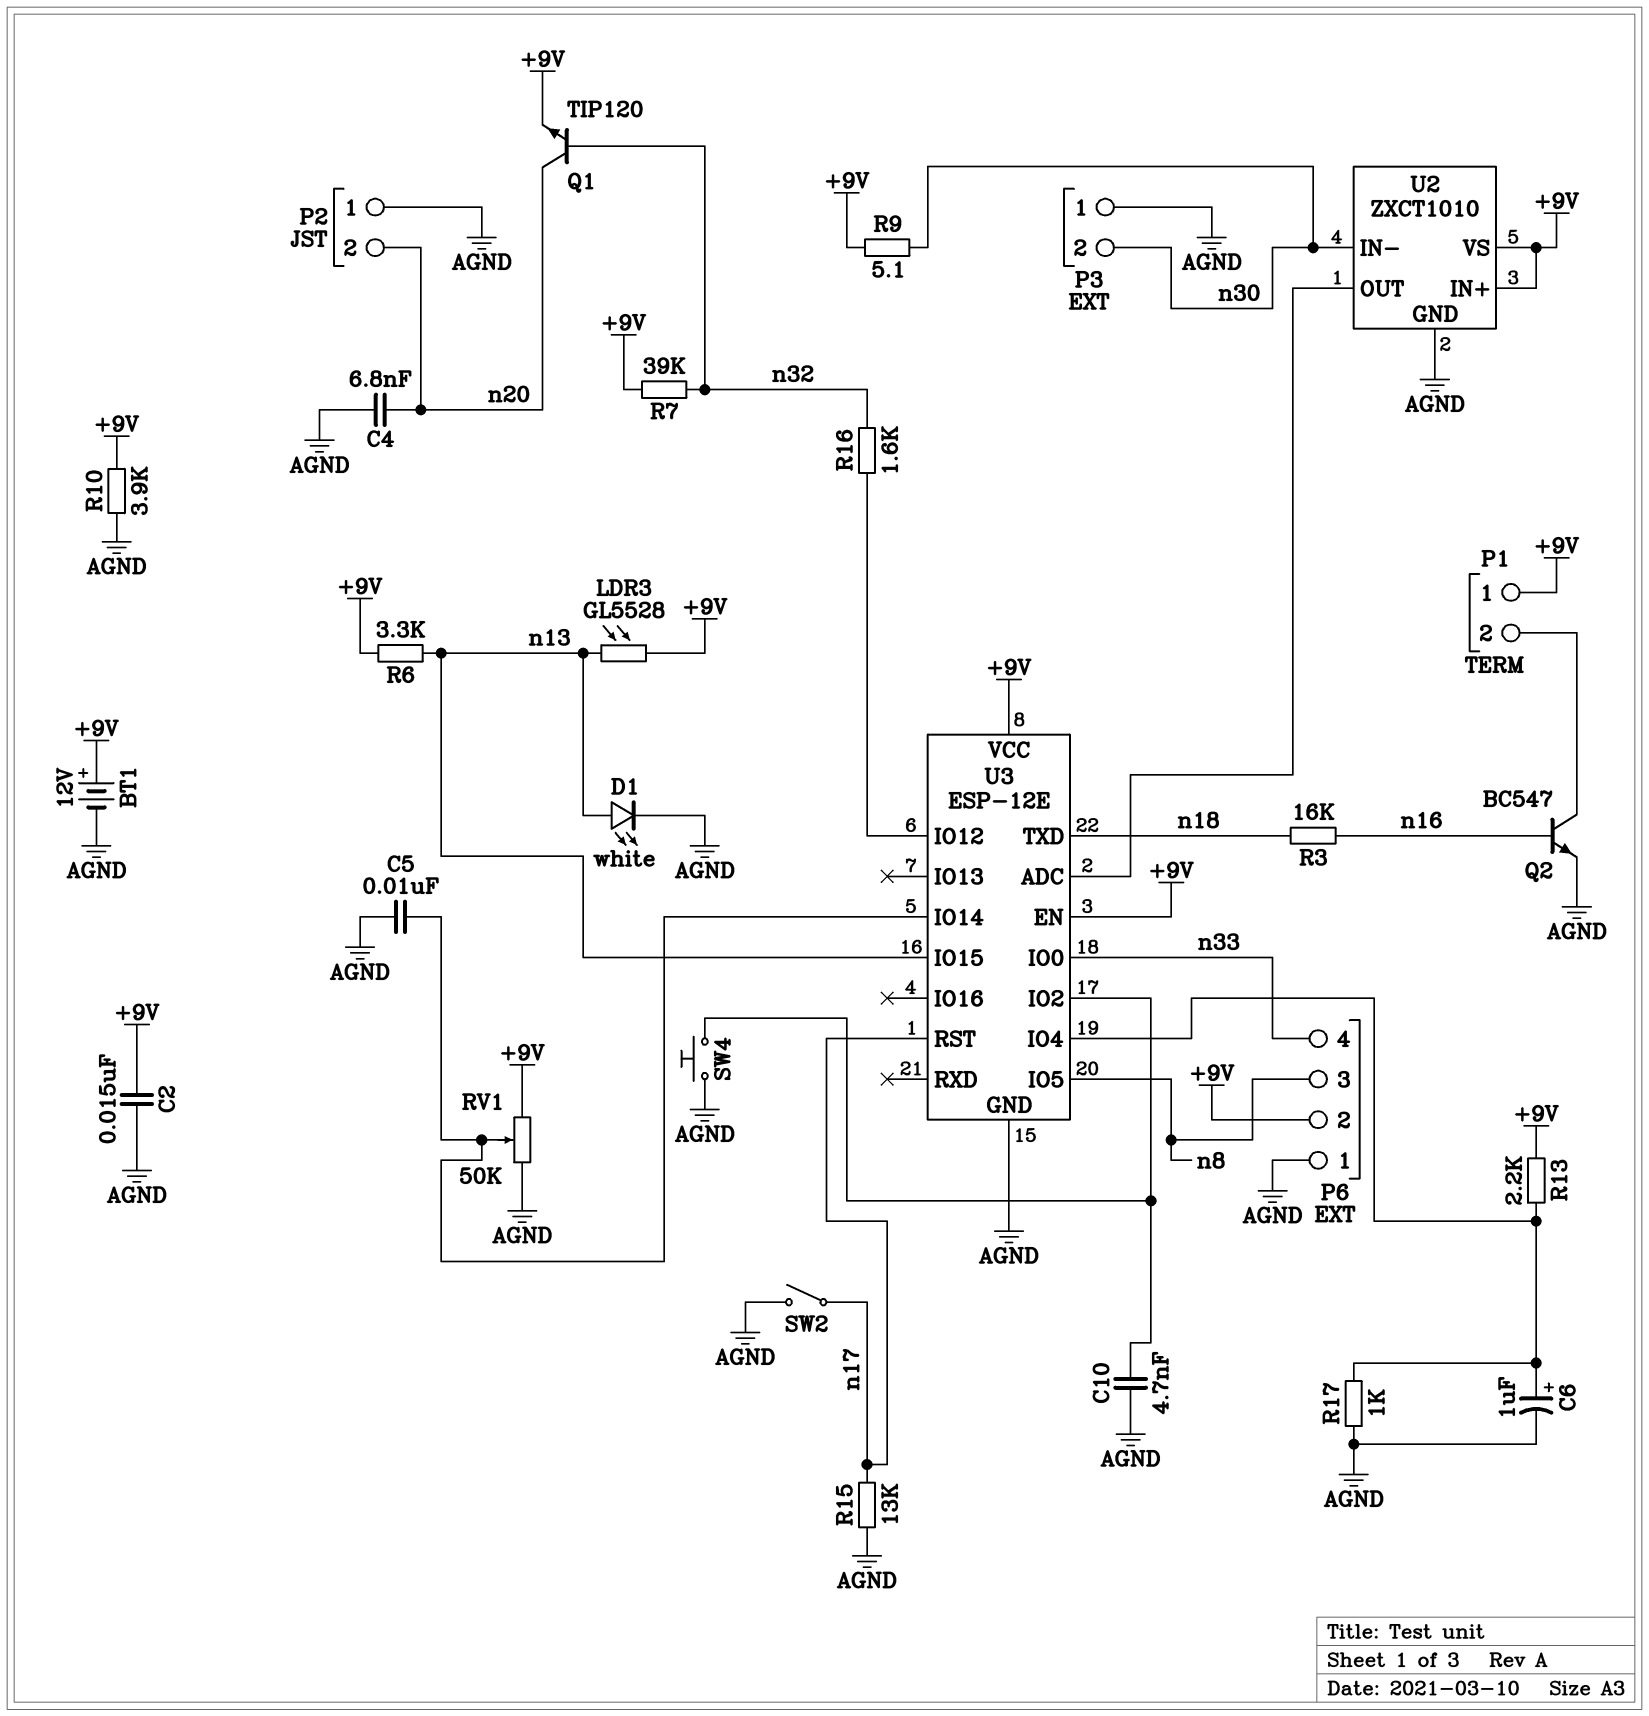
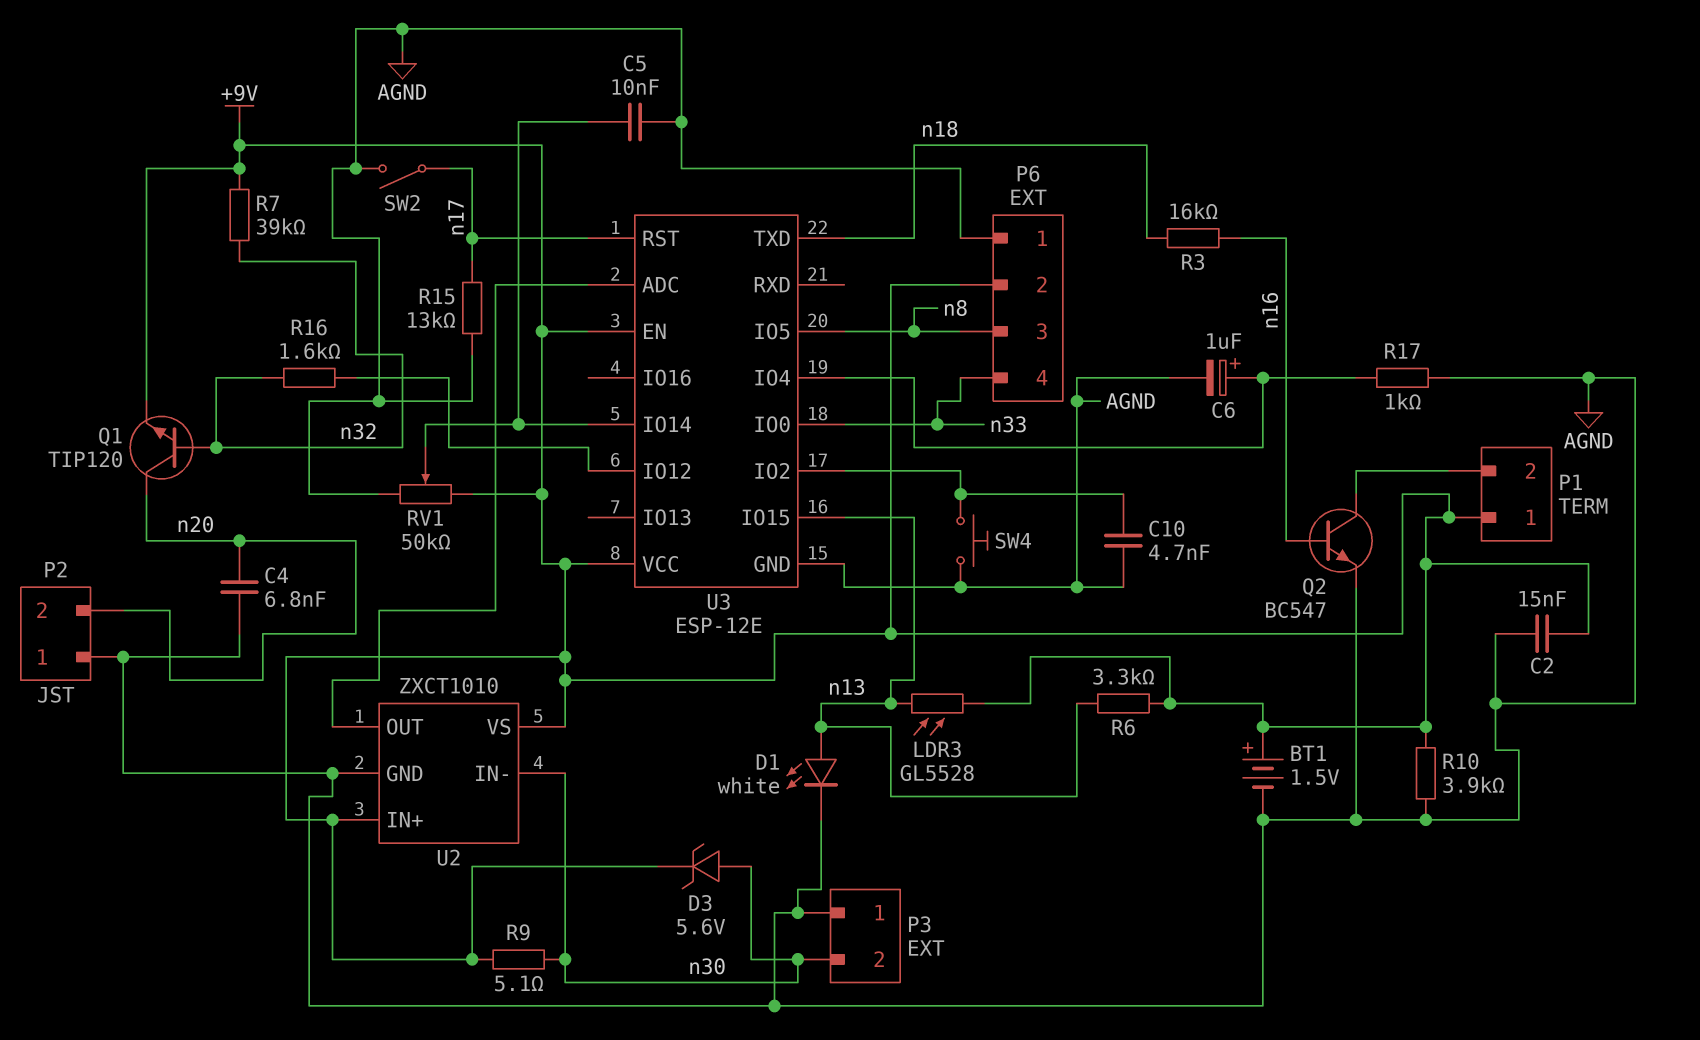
BT1: 12V (plus +9V, minus AGND) -> 1.5V (plus +9V, minus AGND)
D3: none -> zener 5.6V (A n30, K +9V)
R13: 2.2k (+9V, U3/IO4) -> none

